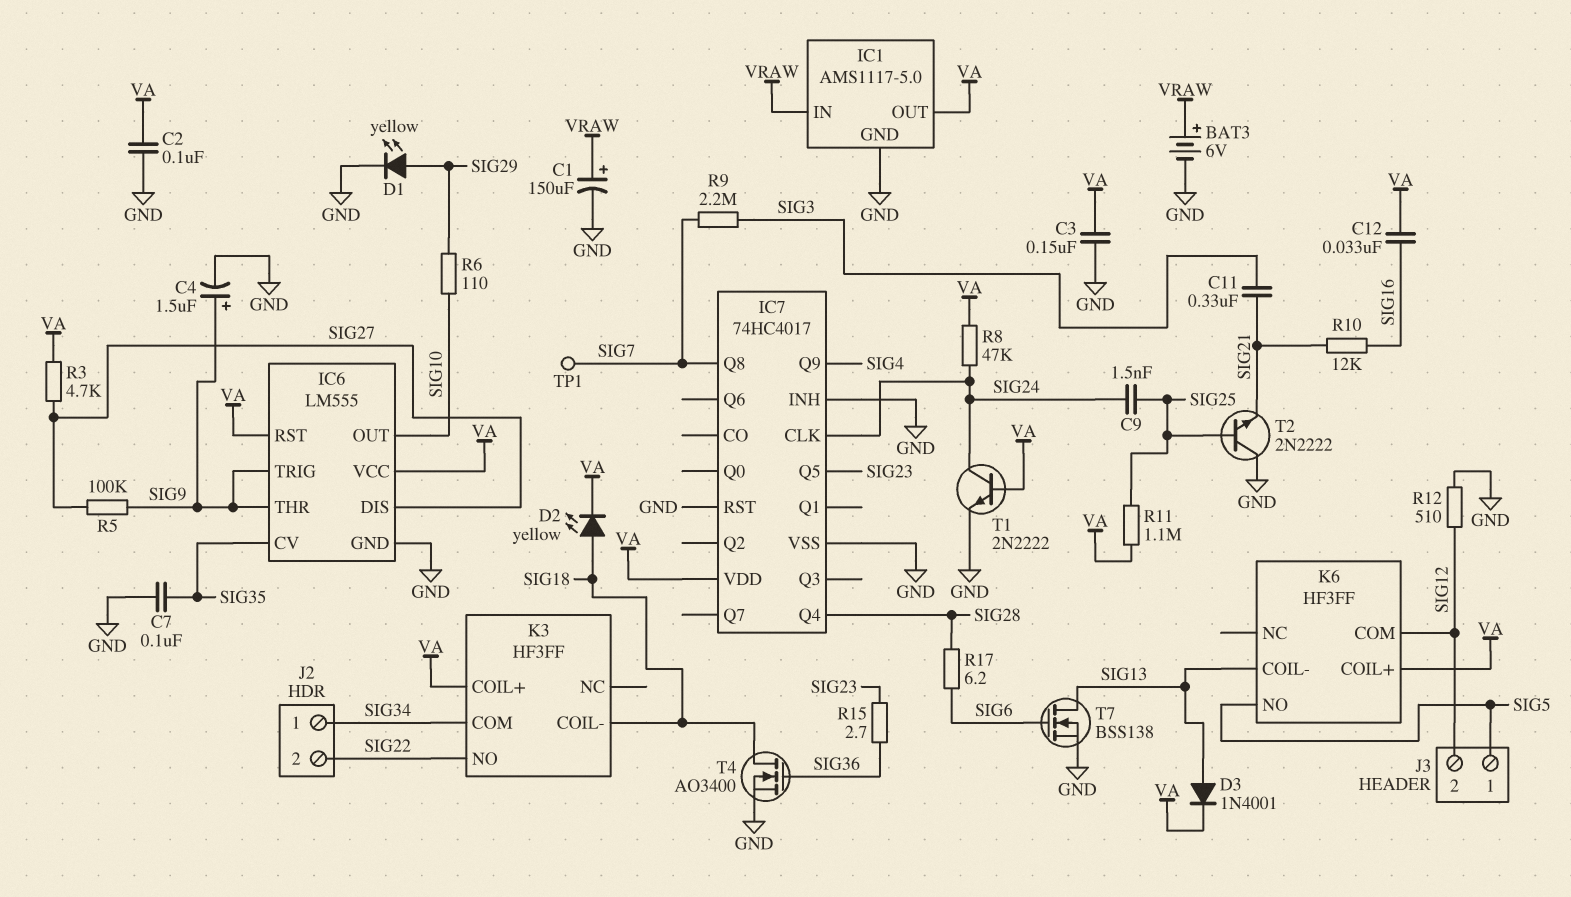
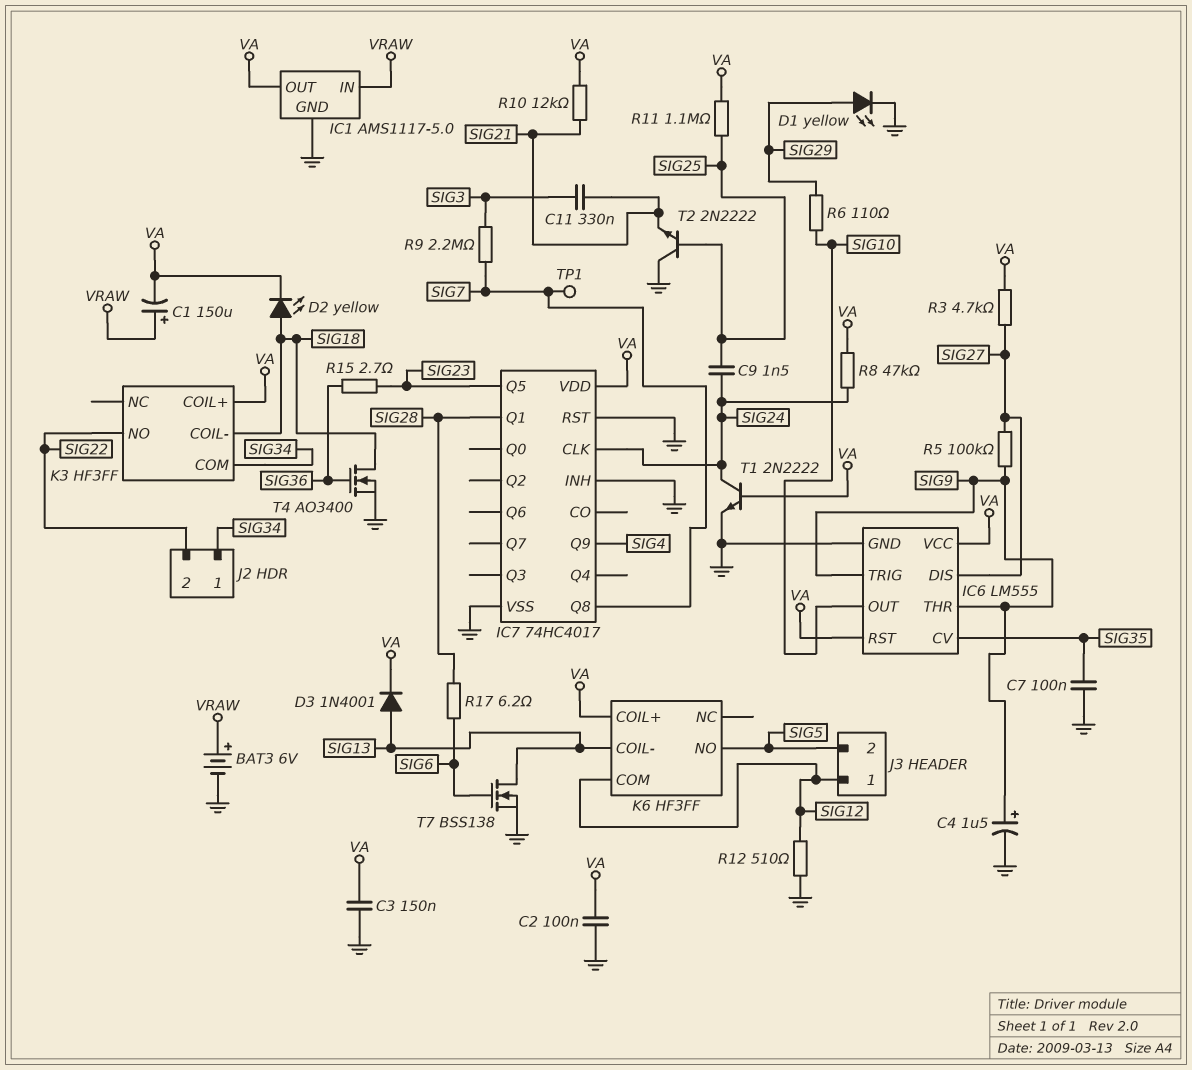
C1: 150uF (plus VRAW, minus GND) -> 150uF (plus VRAW, minus VA)
C12: 33nF (SIG16, VA) -> none
IC7 pin Q1: none -> SIG28
IC7 pin Q4: SIG28 -> none
J3 pin 1: SIG5 -> SIG12
J3 pin 2: SIG12 -> SIG5
R10: 12k (SIG16, SIG21) -> 12k (SIG21, VA)

